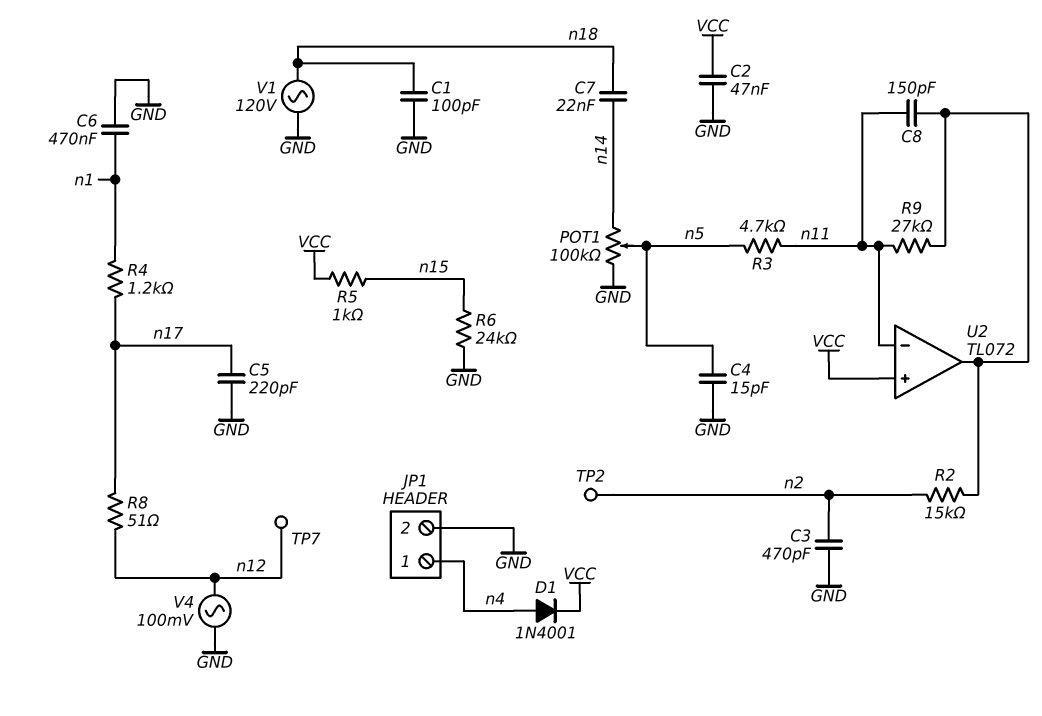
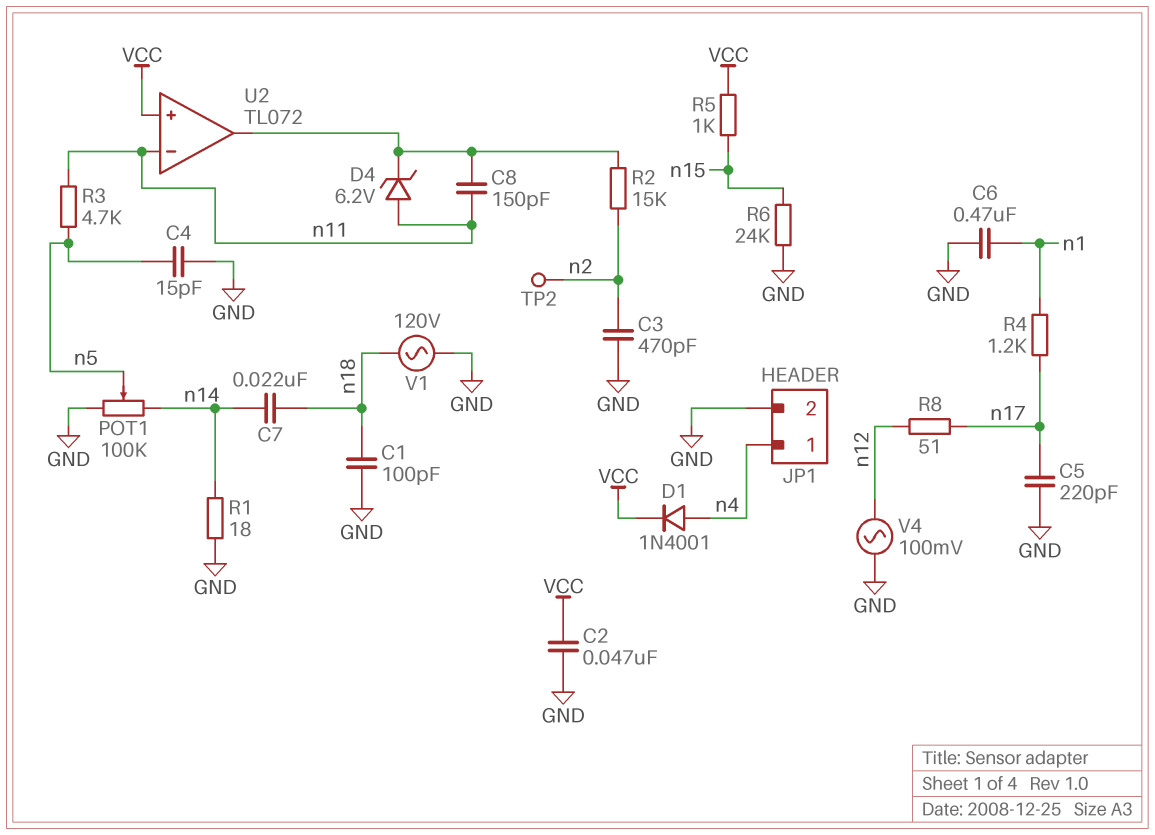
D4: none -> zener 6.2V (A n11, K U2/out)
R1: none -> 18 (GND, n14)
R9: 27k (U2/out, n11) -> none
TP7: test point (n12) -> none

